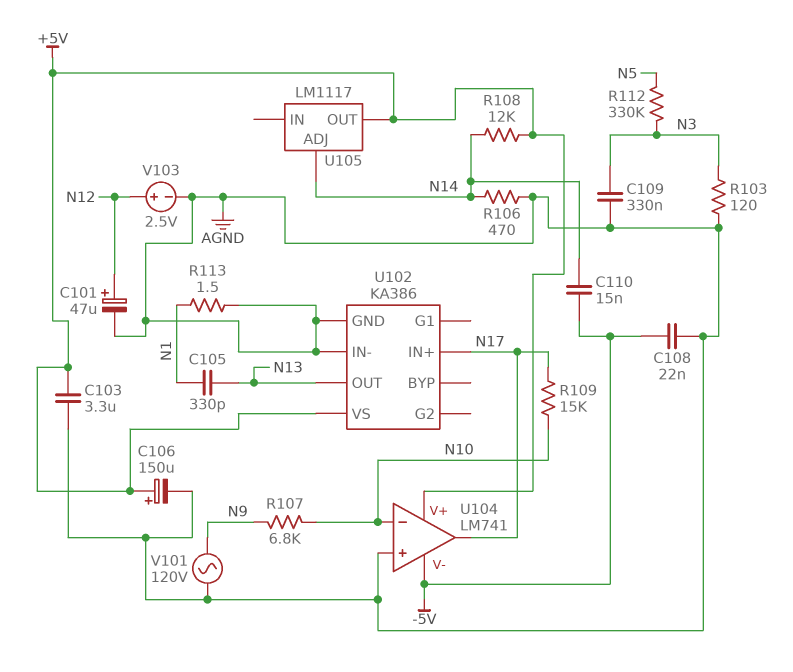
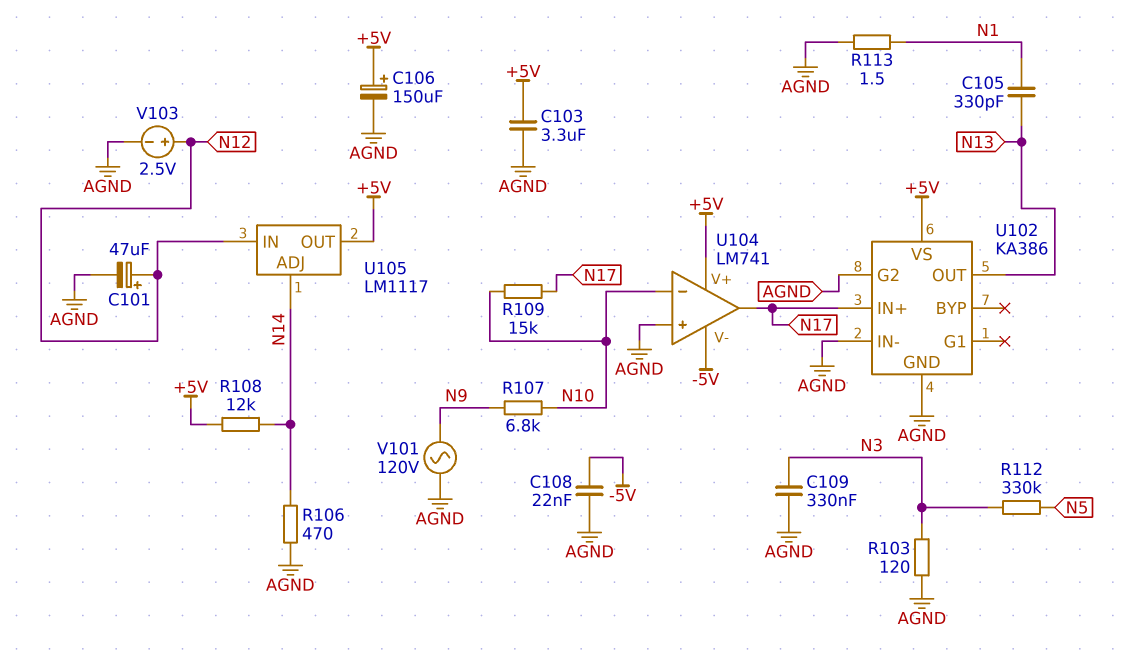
C110: 15nF (-5V, N14) -> none
U102 pin G2: none -> AGND
U105 pin IN: none -> N12

